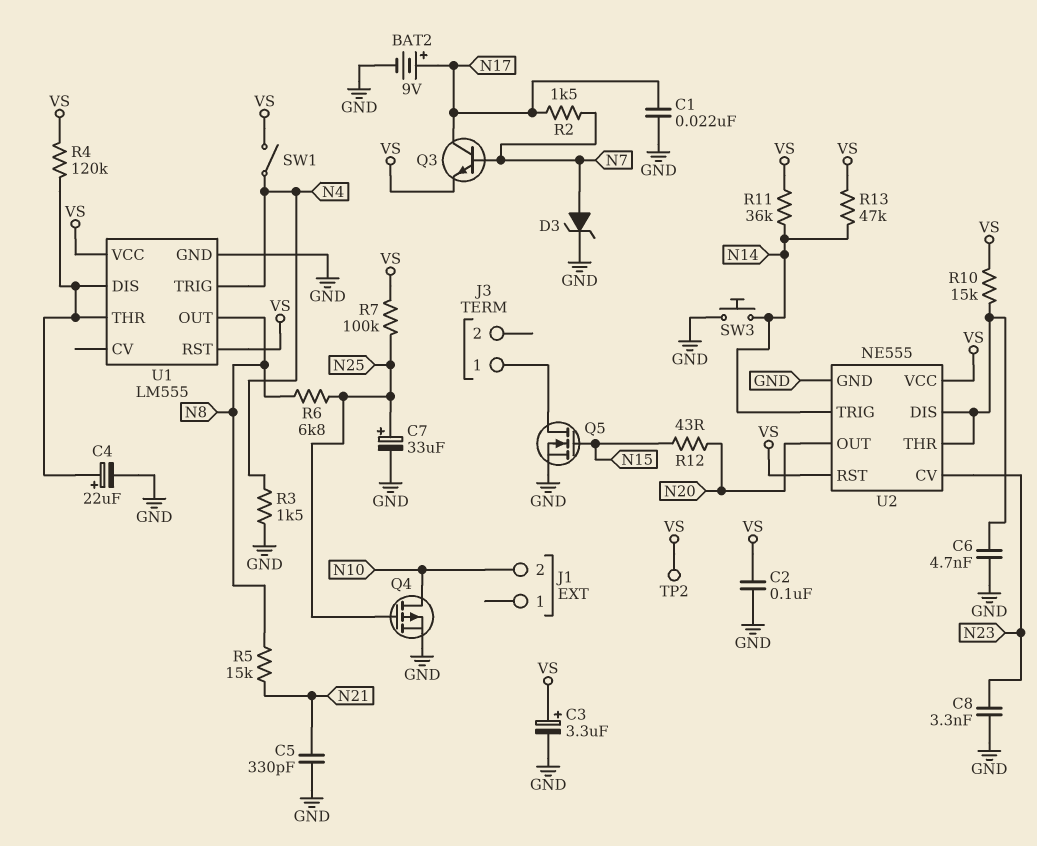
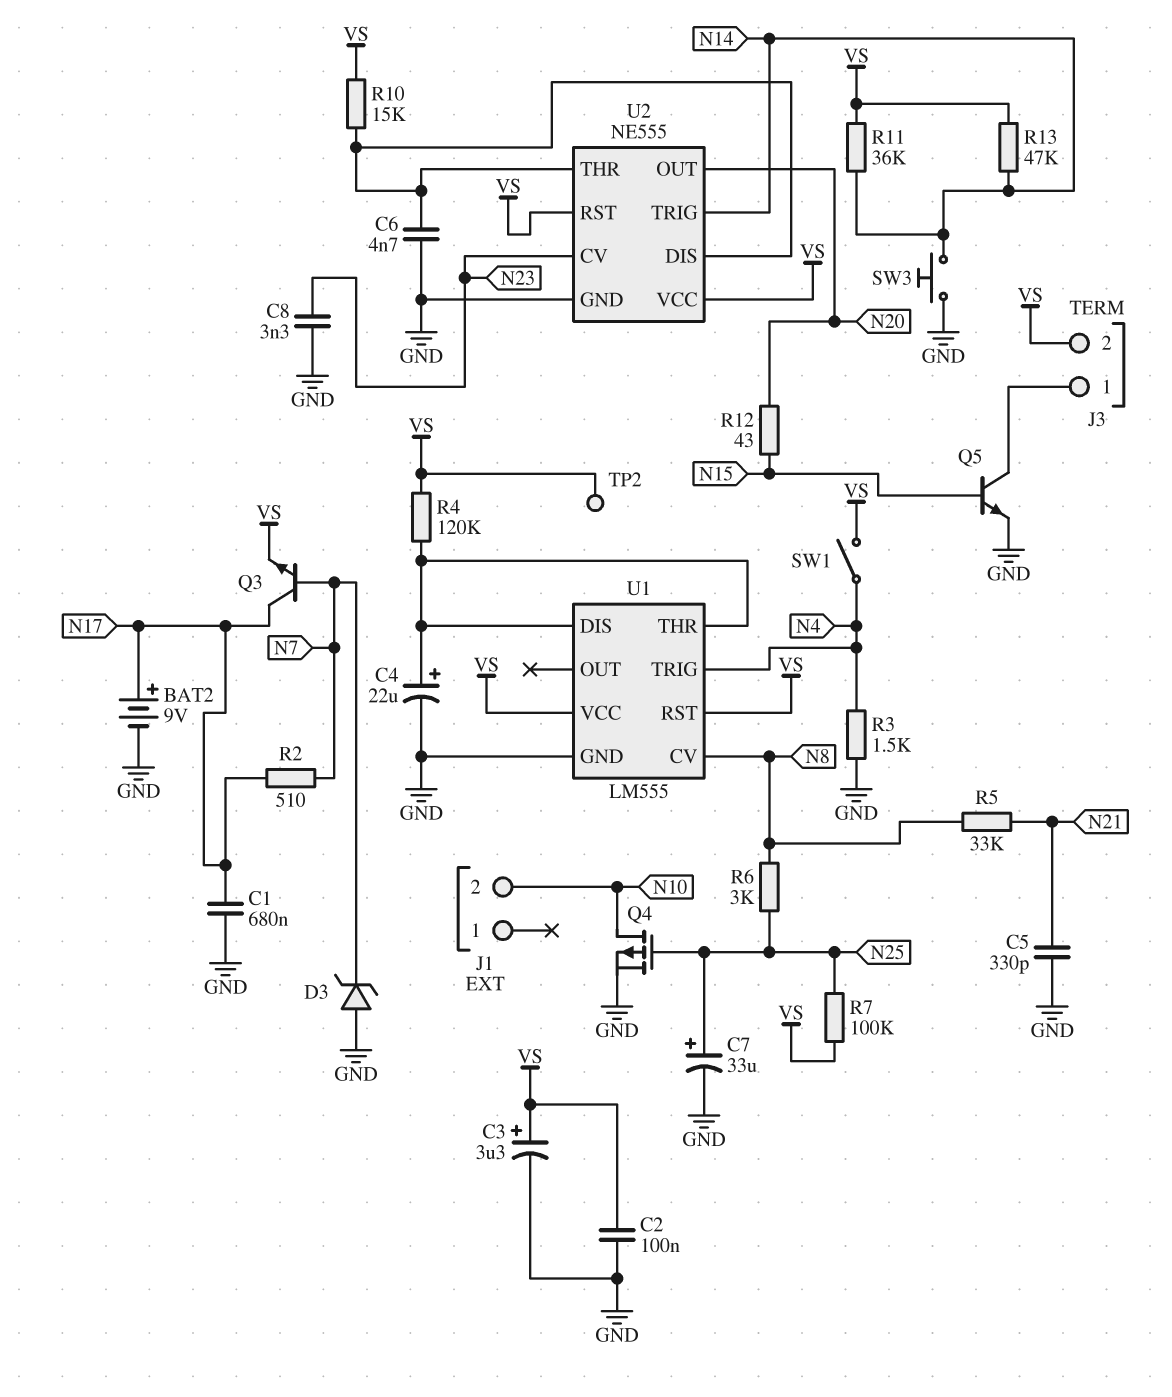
C1: 22nF (GND, N17) -> 680nF (GND, N17)
D3: zener (A N7, K GND) -> zener (A GND, K N7)
J3 pin 2: none -> VS
Q5: NMOS (G N15, D J3/1, S GND) -> NPN (B N15, C J3/1, E GND)
R2: 1.5k (N7, N17) -> 510 (N7, N17)
R5: 15k (N8, N21) -> 33k (N8, N21)
R6: 6.8k (N8, N25) -> 3k (N8, N25)
U1 pin CV: none -> N8
U1 pin OUT: N8 -> none

